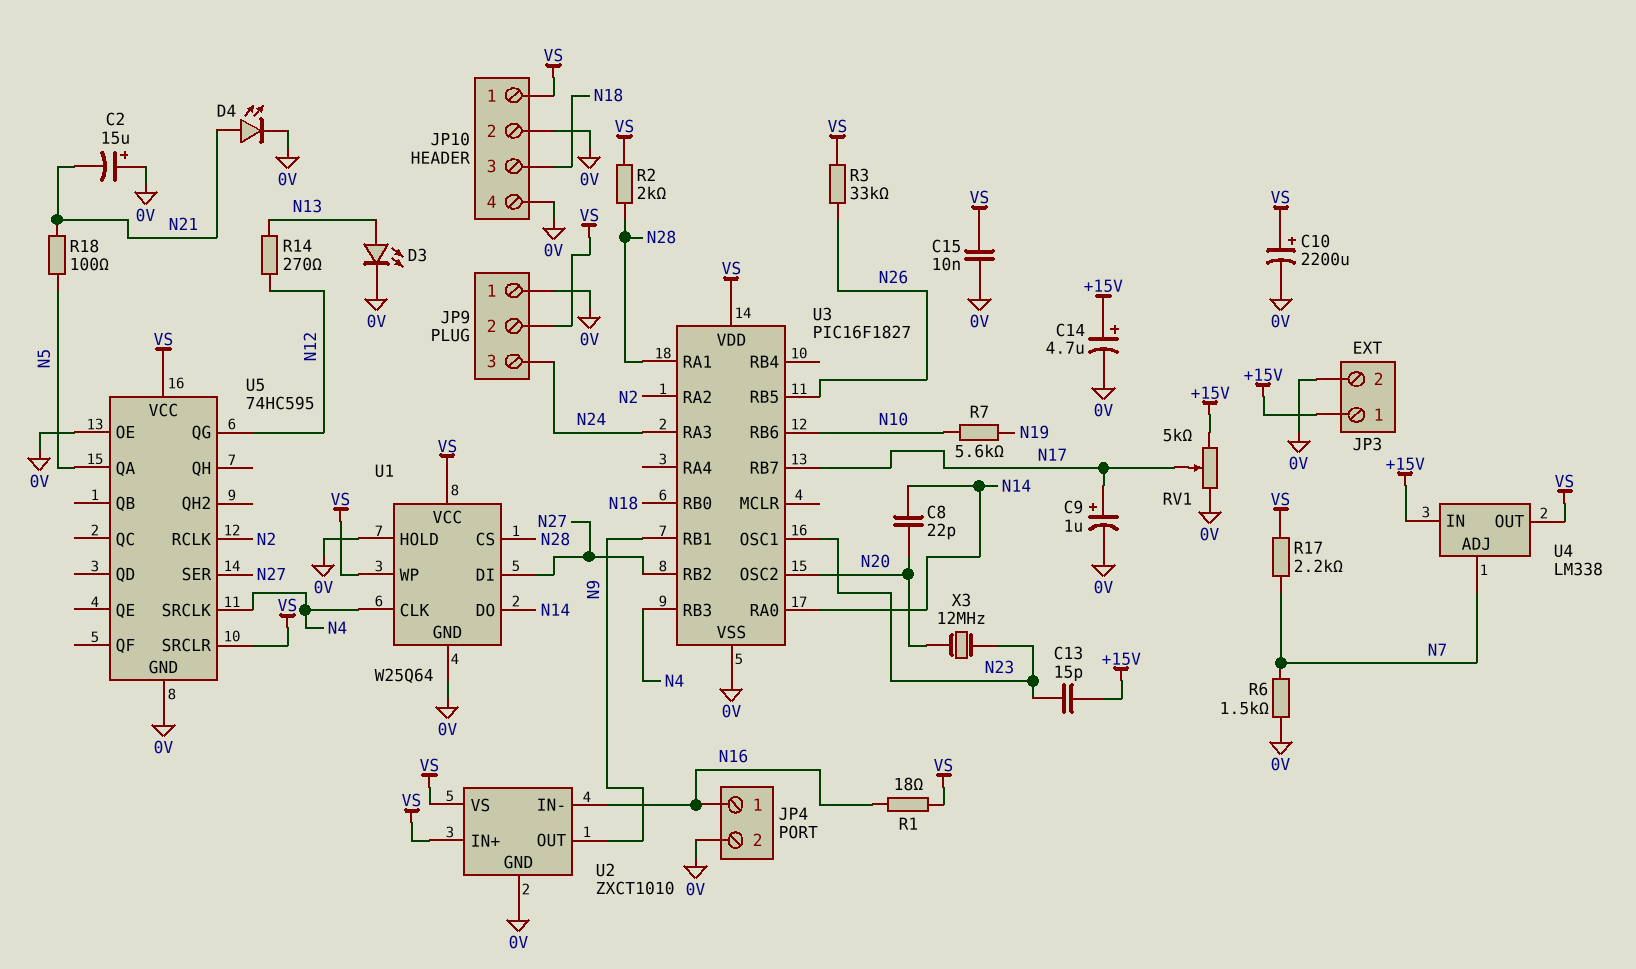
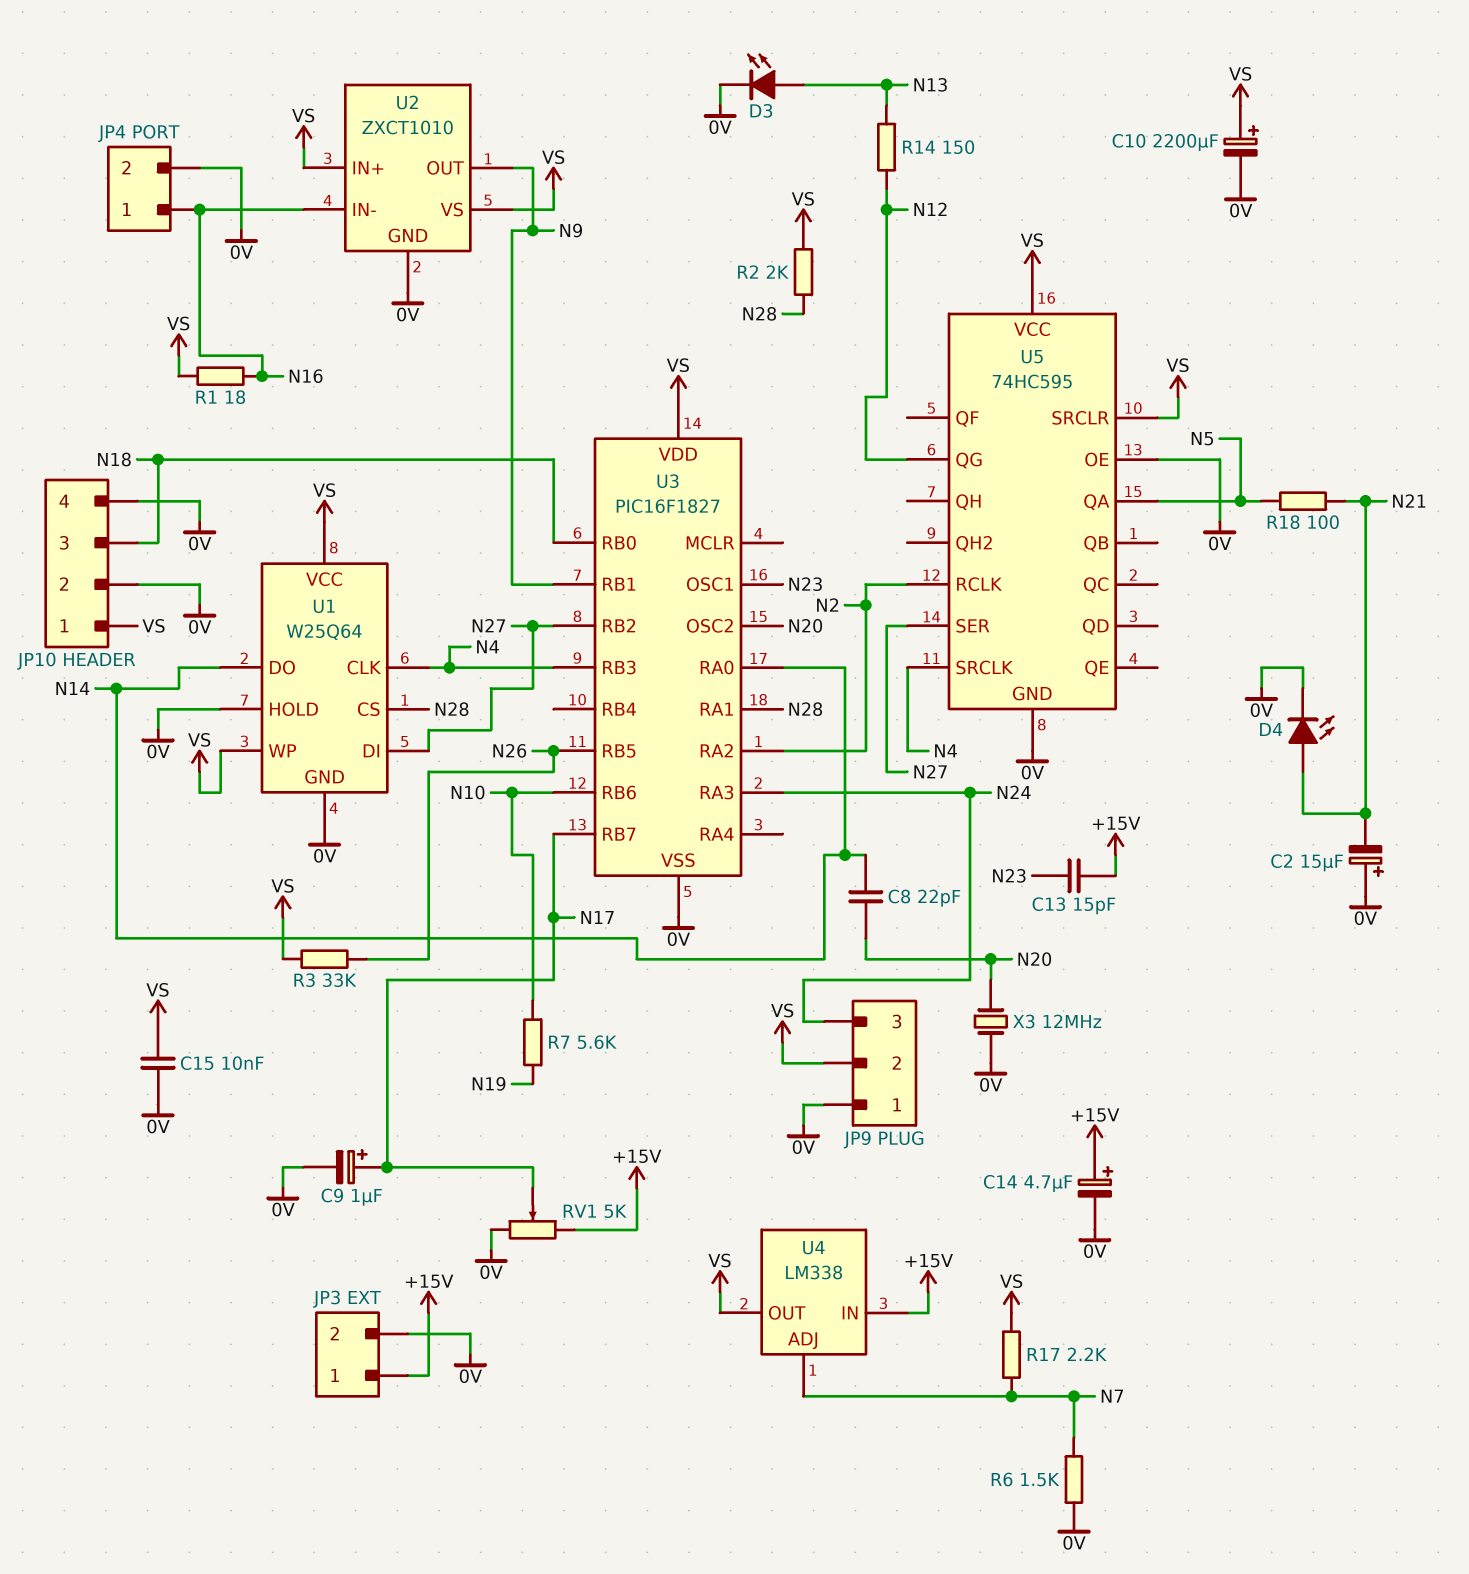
R14: 270 (N12, N13) -> 150 (N12, N13)
X3: 12MHz (N20, N23) -> 12MHz (0V, N20)

